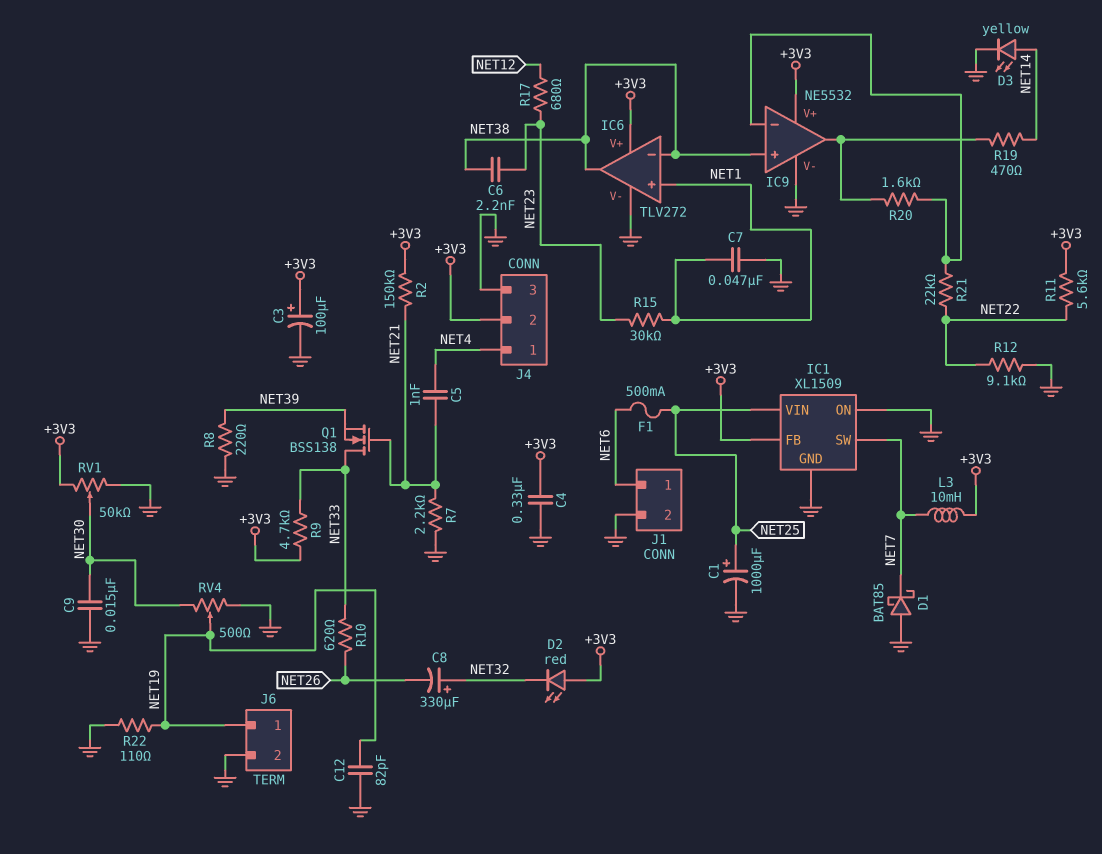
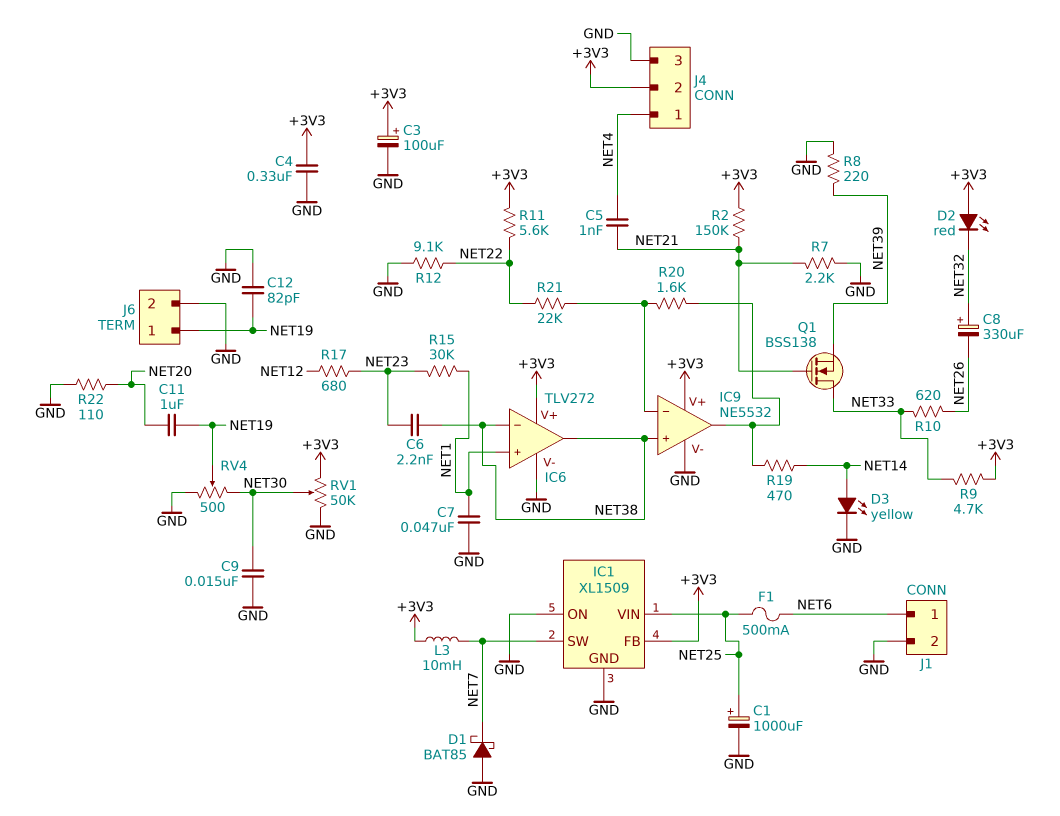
C11: none -> 1uF (NET19, NET20)
R22: 110 (GND, NET19) -> 110 (GND, NET20)

